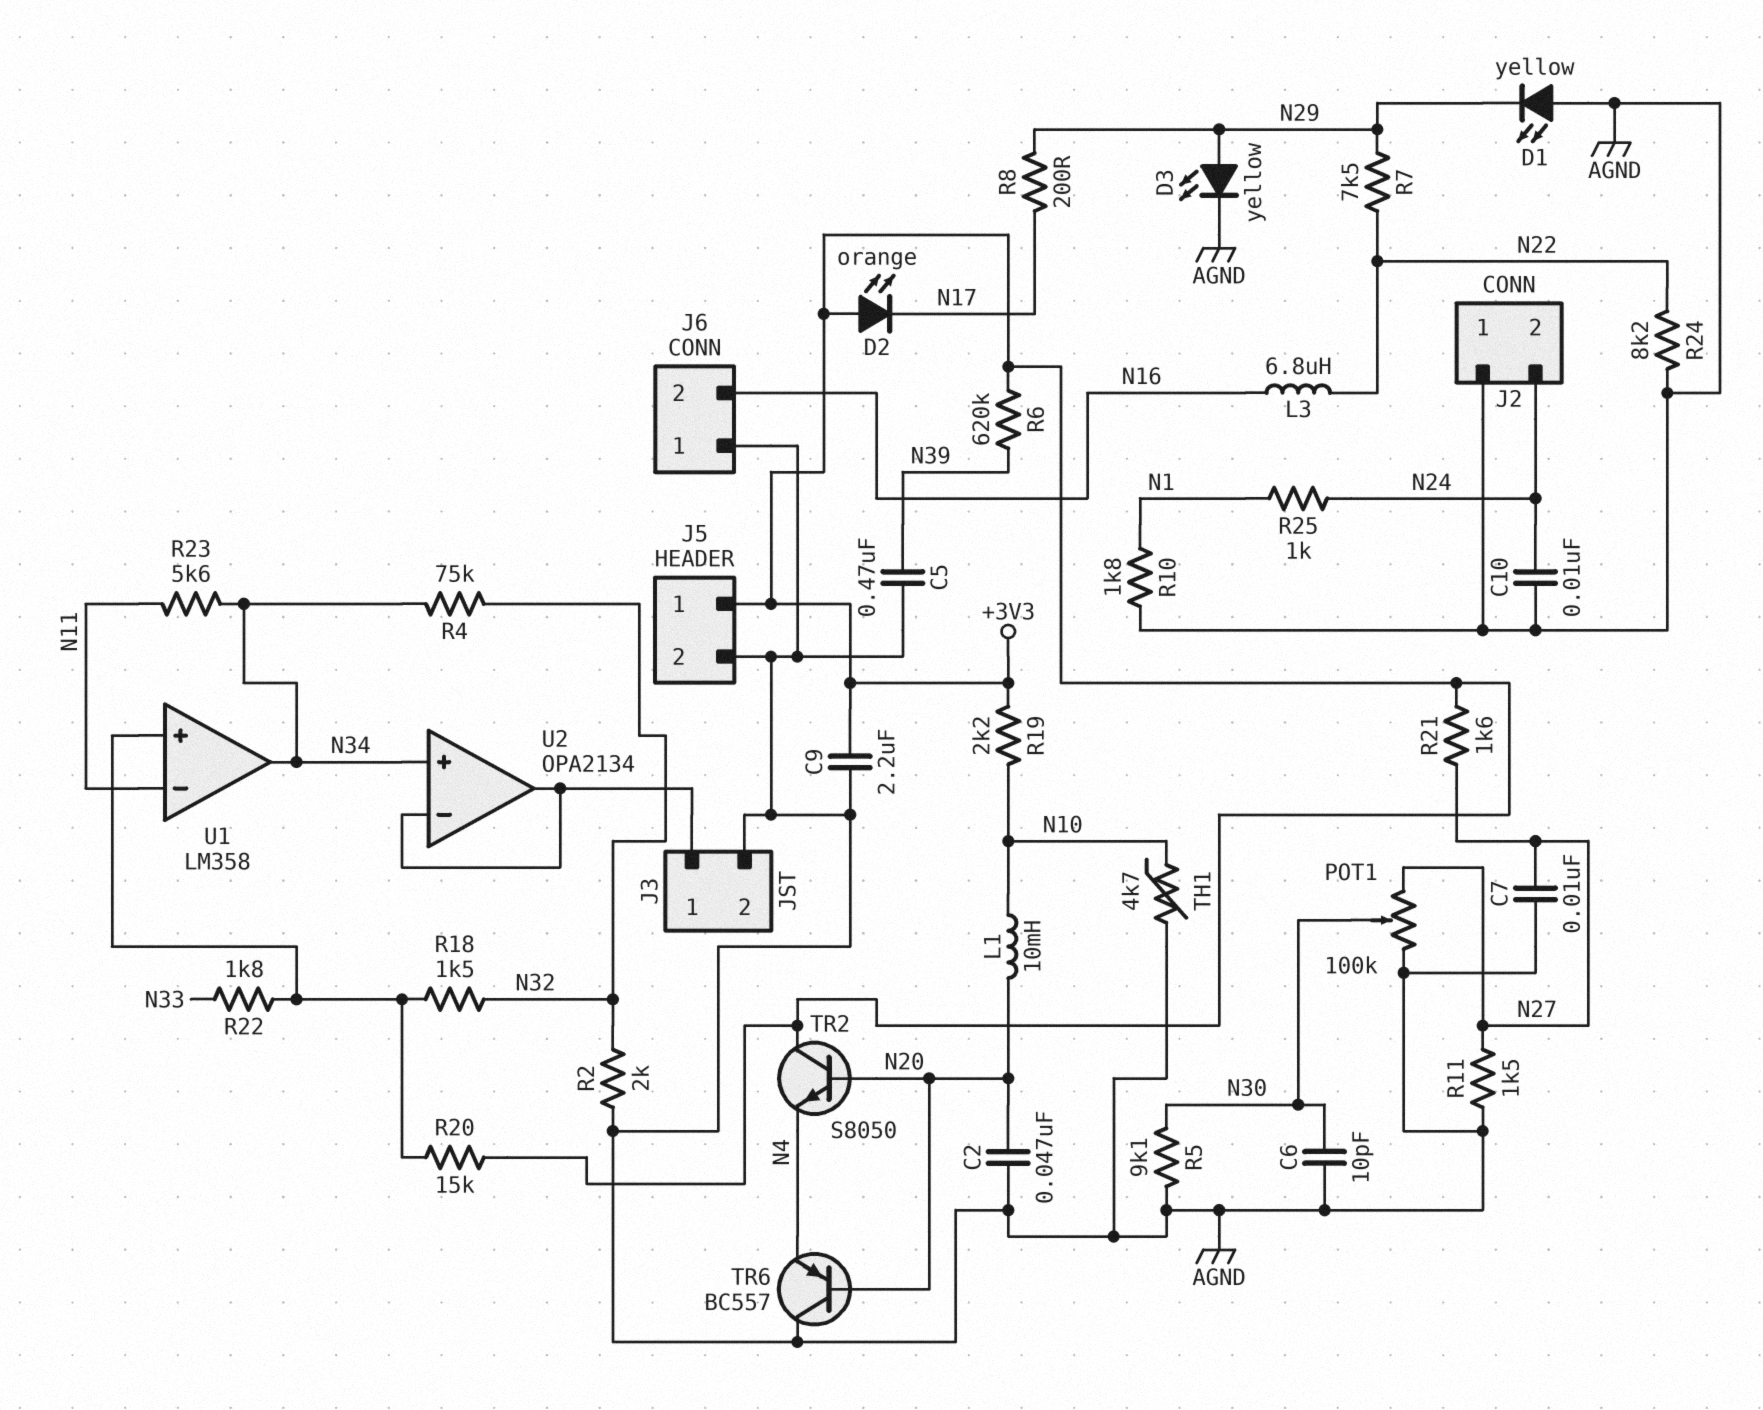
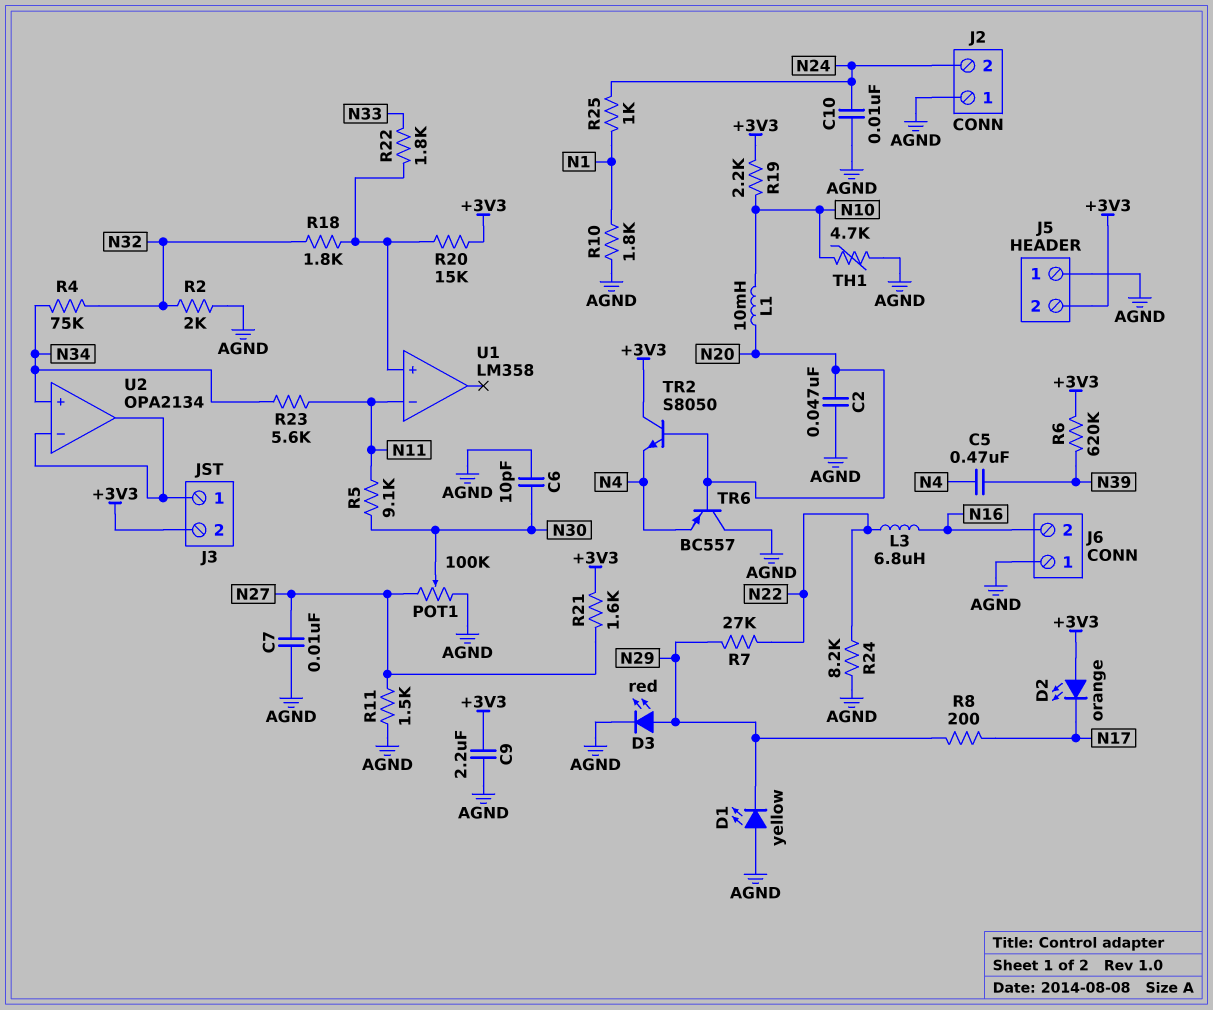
C5: 470nF (AGND, N39) -> 470nF (N4, N39)
D3: LED yellow (A N29, K AGND) -> LED red (A N29, K AGND)
J3 pin 2: AGND -> +3V3
J5 pin 1: +3V3 -> AGND
J5 pin 2: AGND -> +3V3
R5: 9.1k (AGND, N30) -> 9.1k (N11, N30)
R7: 7.5k (N22, N29) -> 27k (N22, N29)
R18: 1.5k (N32, U1/in+) -> 1.8k (N32, U1/in+)
U1 pin out: N34 -> none

